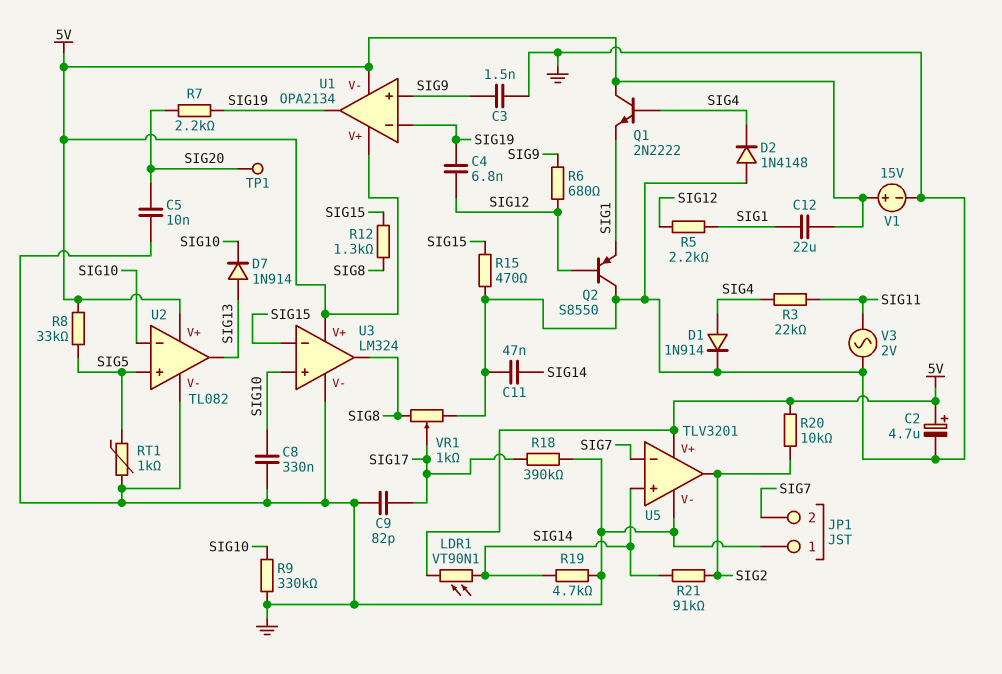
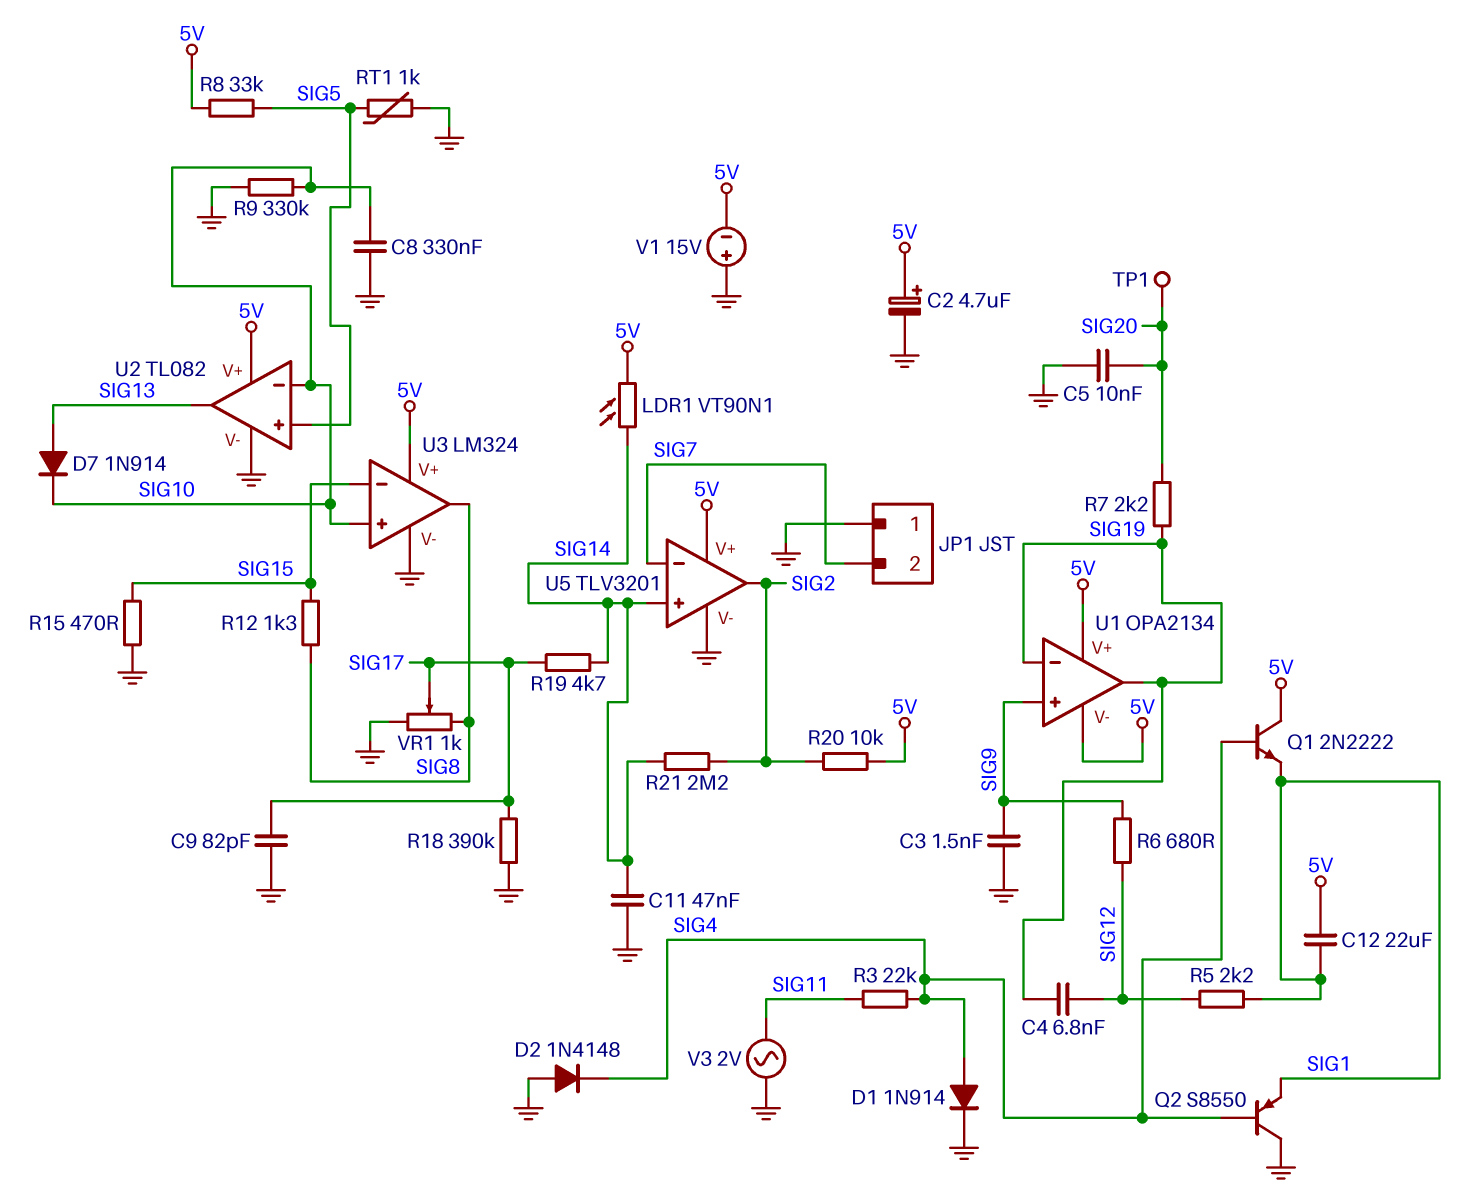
Q2: PNP S8550 (B SIG12, C GND, E SIG1) -> PNP S8550 (B SIG4, C GND, E SIG1)
R19: 4.7k (GND, SIG14) -> 4.7k (SIG14, SIG17)
R21: 91k (SIG2, SIG14) -> 2.2M (SIG2, SIG14)
V1: 15V (plus 5V, minus GND) -> 15V (plus GND, minus 5V)

